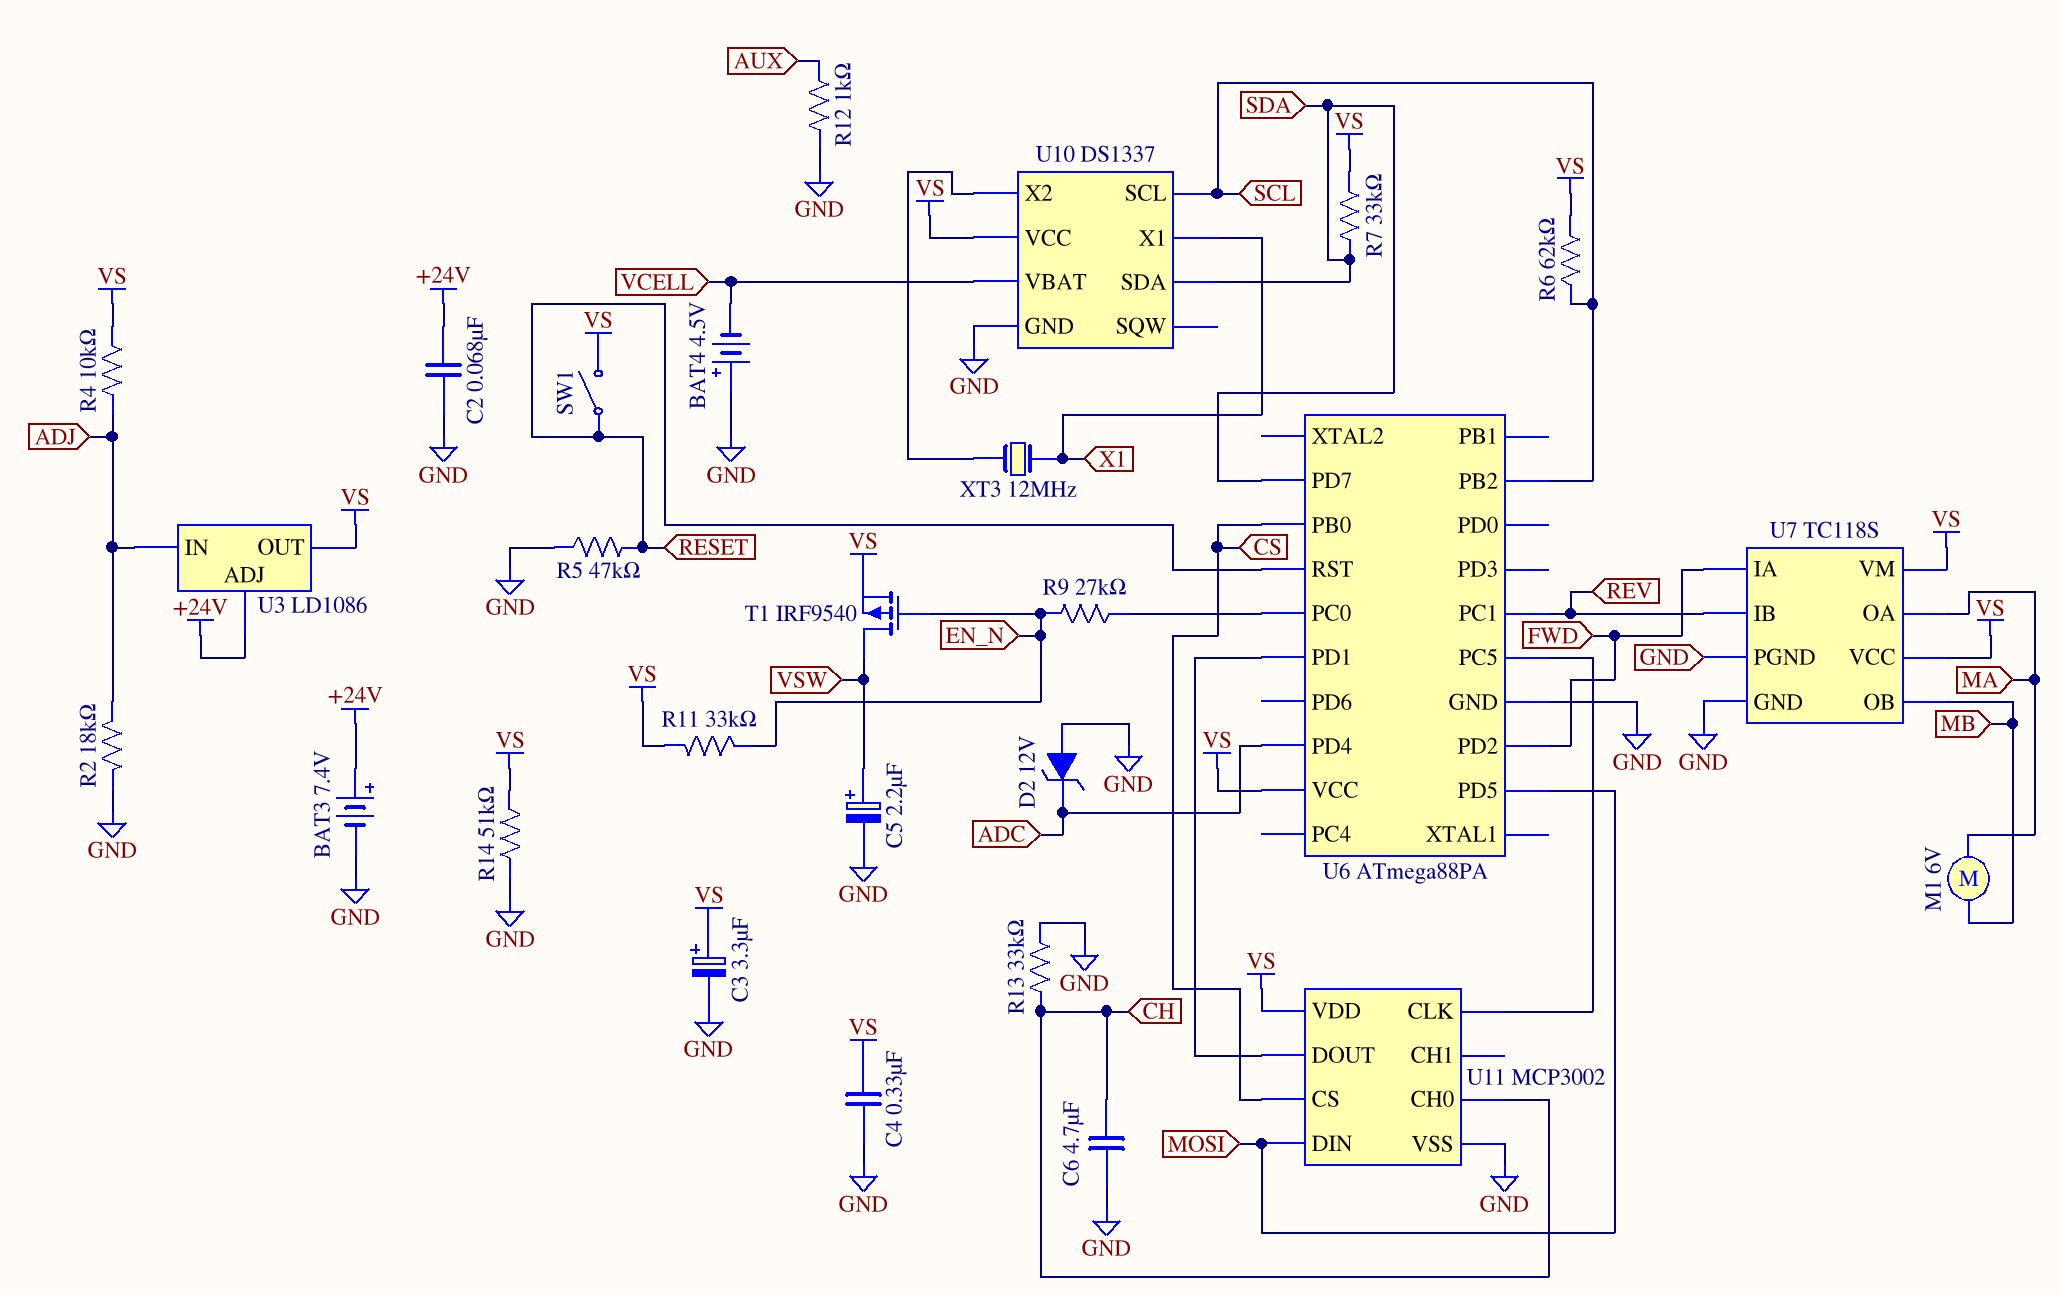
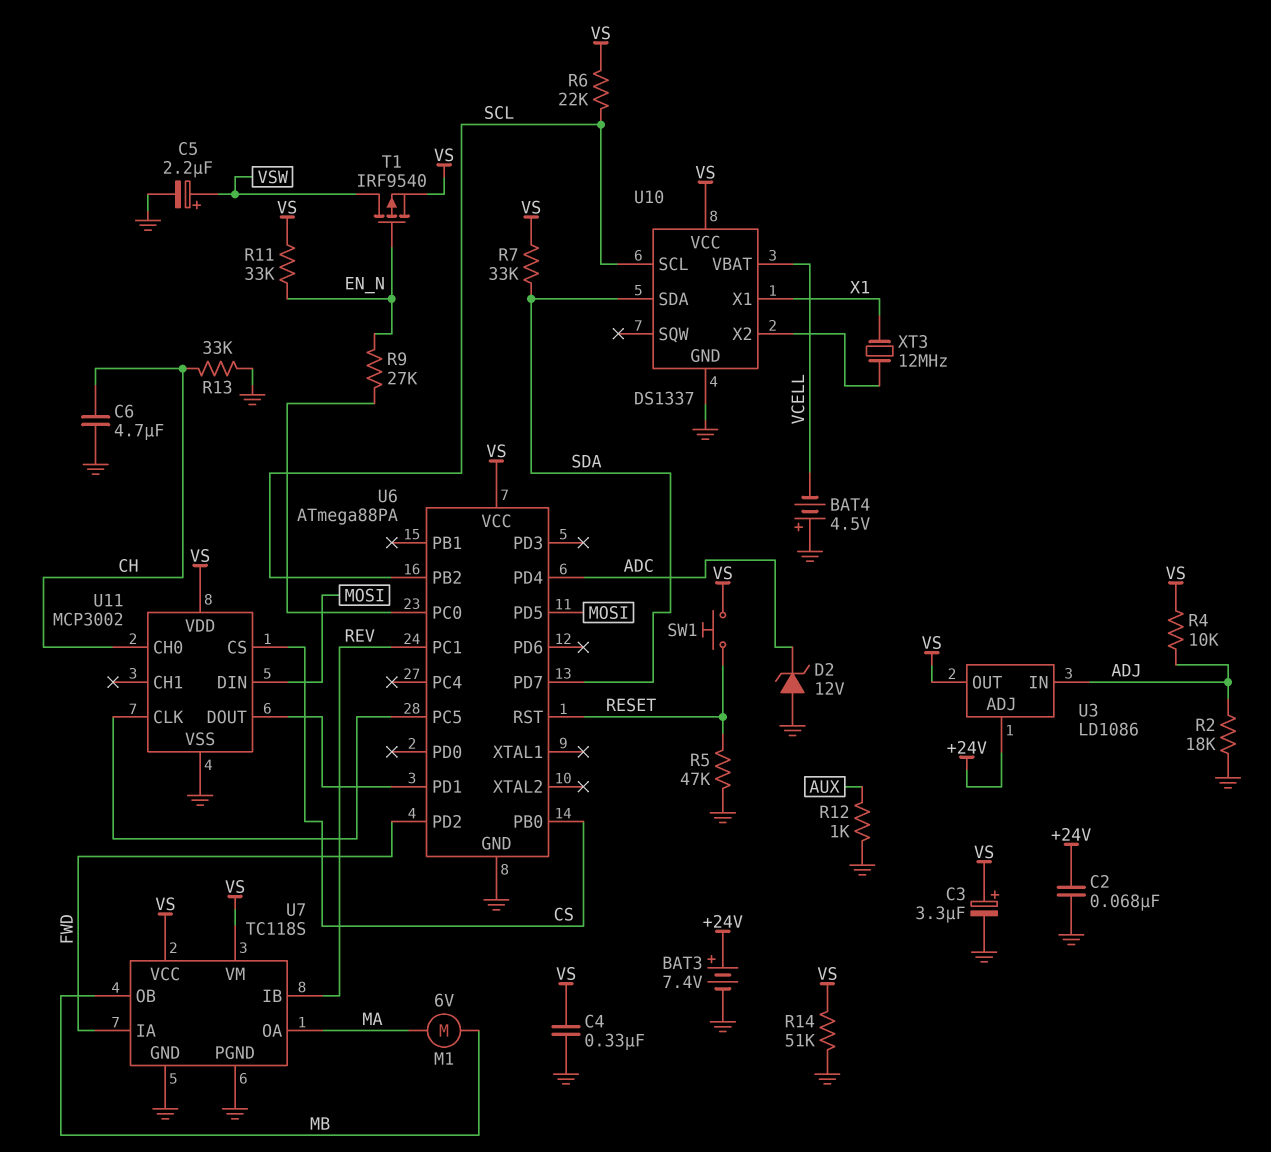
R6: 62k (SCL, VS) -> 22k (SCL, VS)
SW1: switch (RESET, VS) -> button (RESET, VS)

